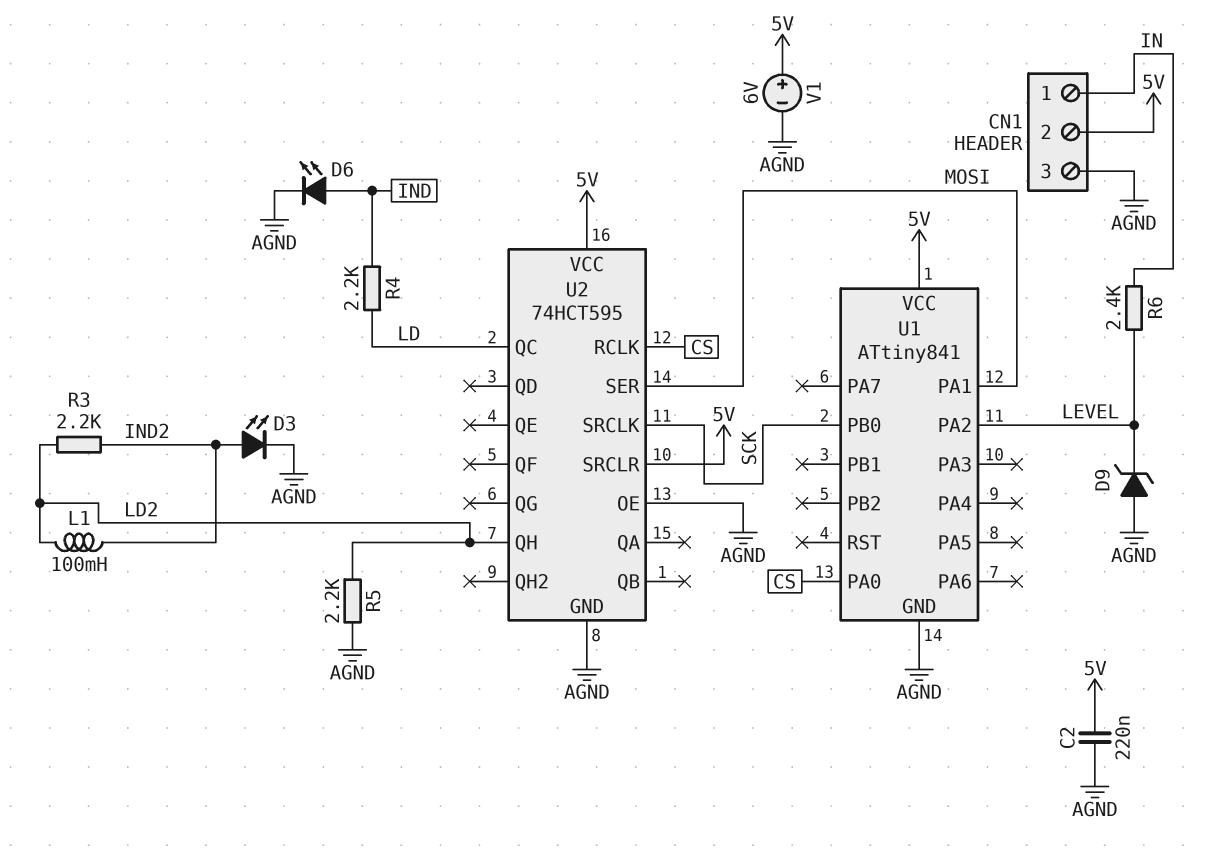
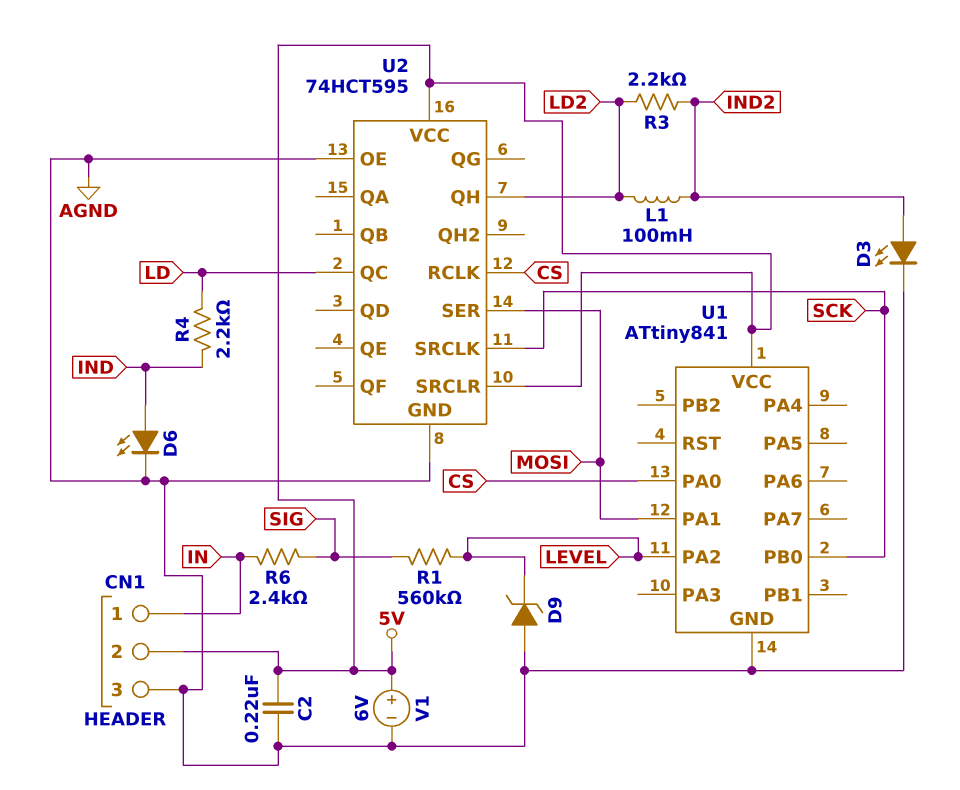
R1: none -> 560k (LEVEL, SIG)
R5: 2.2k (AGND, LD2) -> none
R6: 2.4k (IN, LEVEL) -> 2.4k (IN, SIG)

